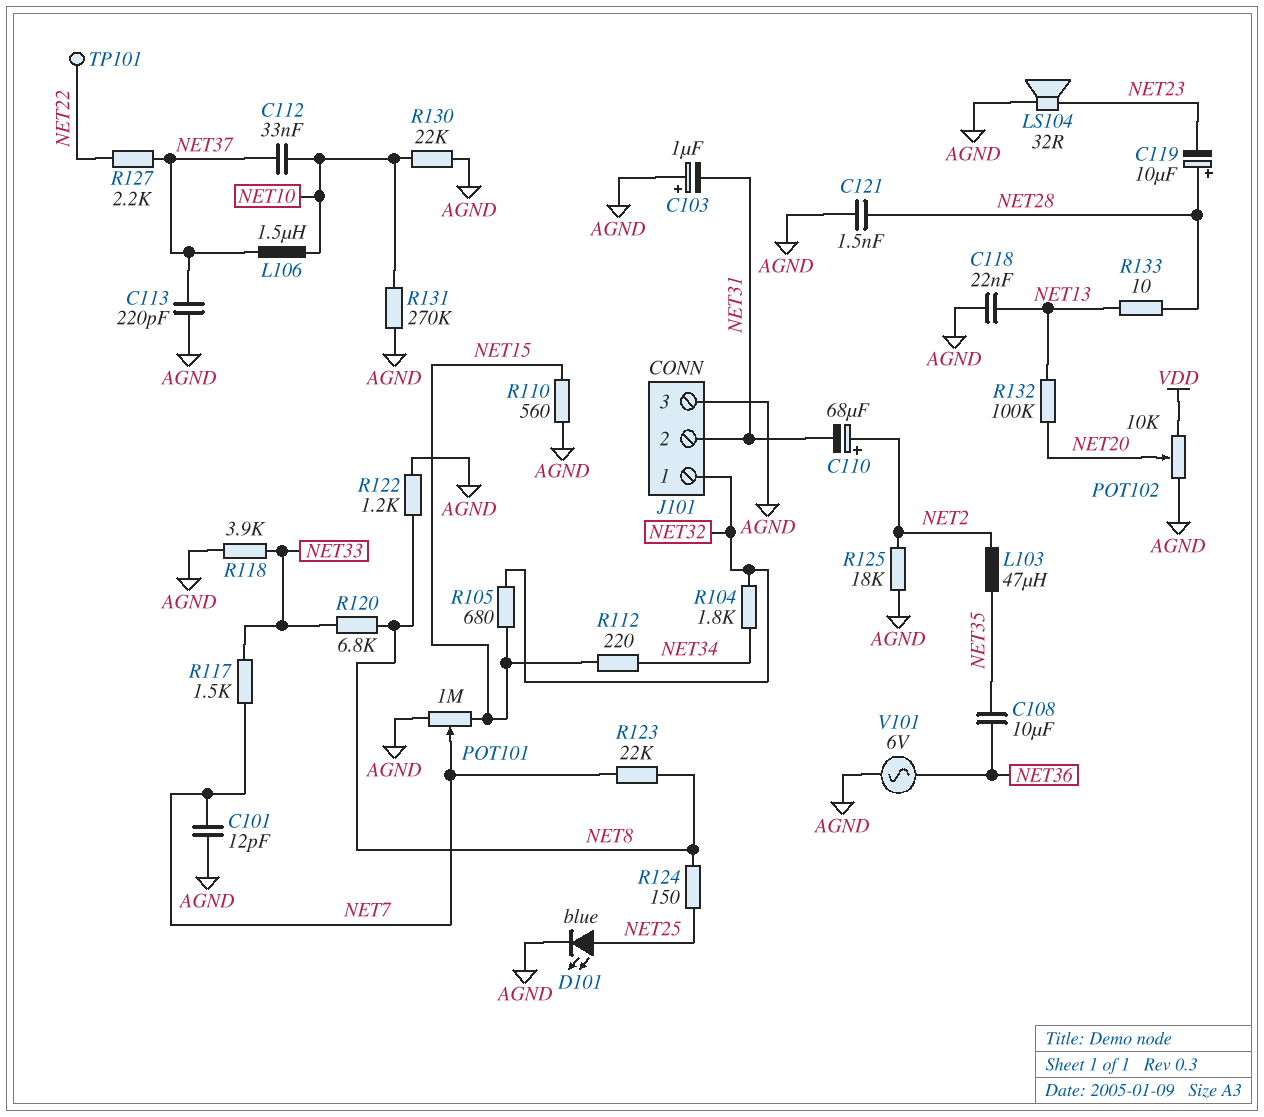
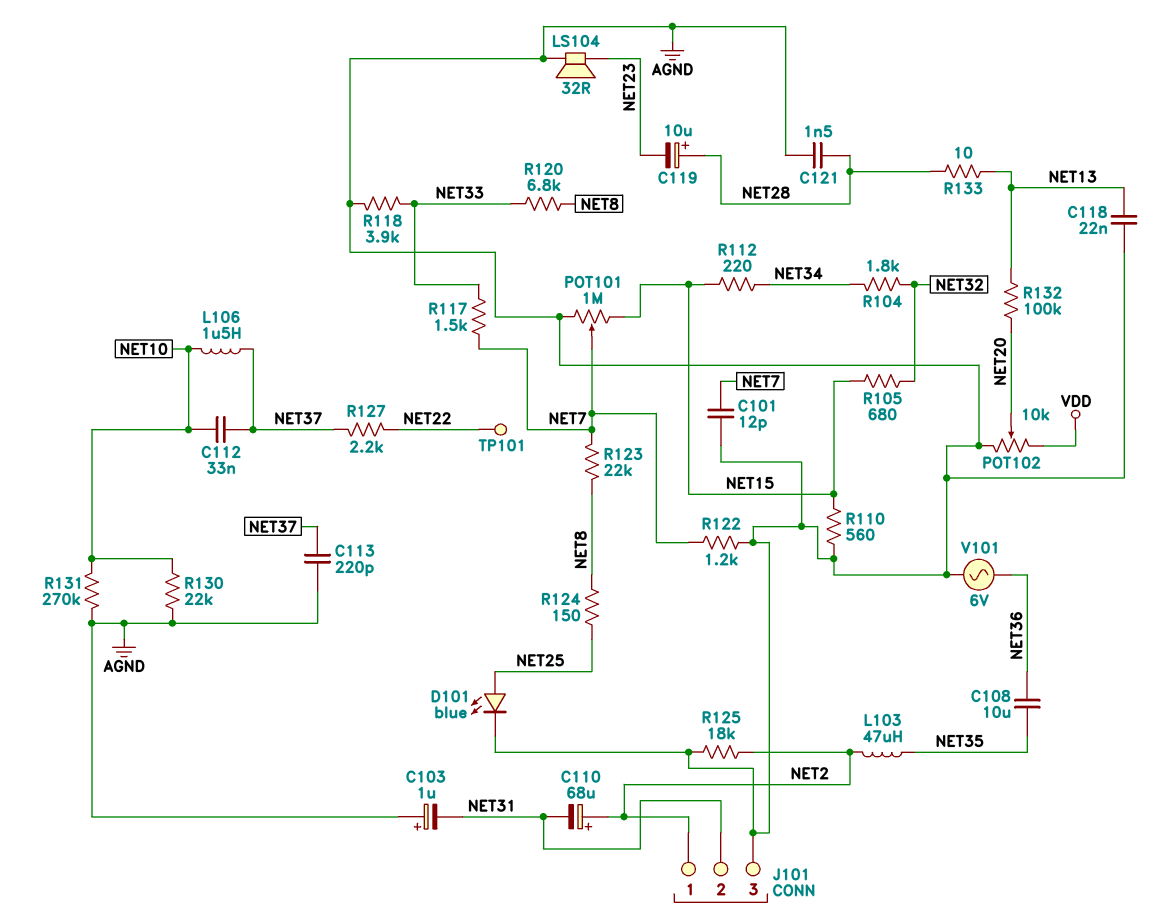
J101 pin 1: NET32 -> NET2
R122: 1.2k (AGND, NET8) -> 1.2k (AGND, NET7)

